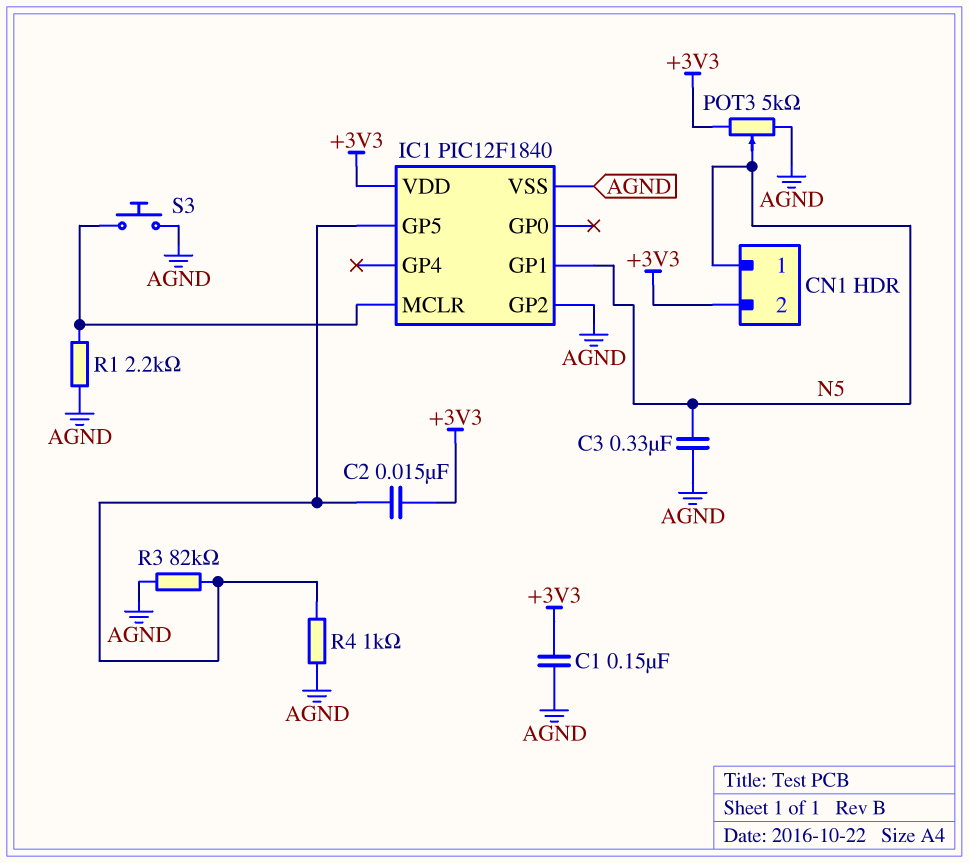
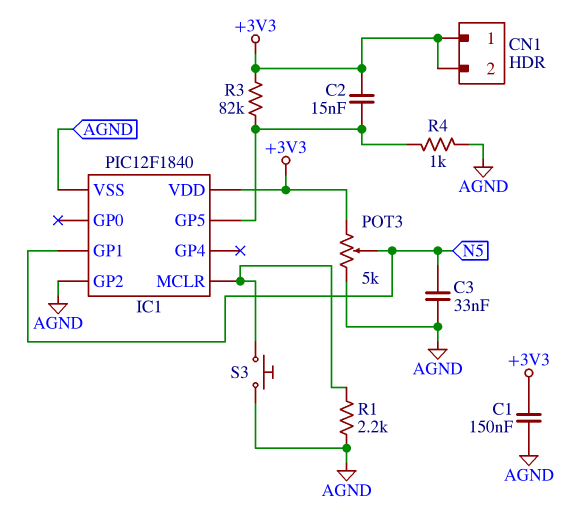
C3: 330nF (AGND, N5) -> 33nF (AGND, N5)
CN1 pin 1: N5 -> +3V3
R3: 82k (AGND, IC1/GP5) -> 82k (+3V3, IC1/GP5)

